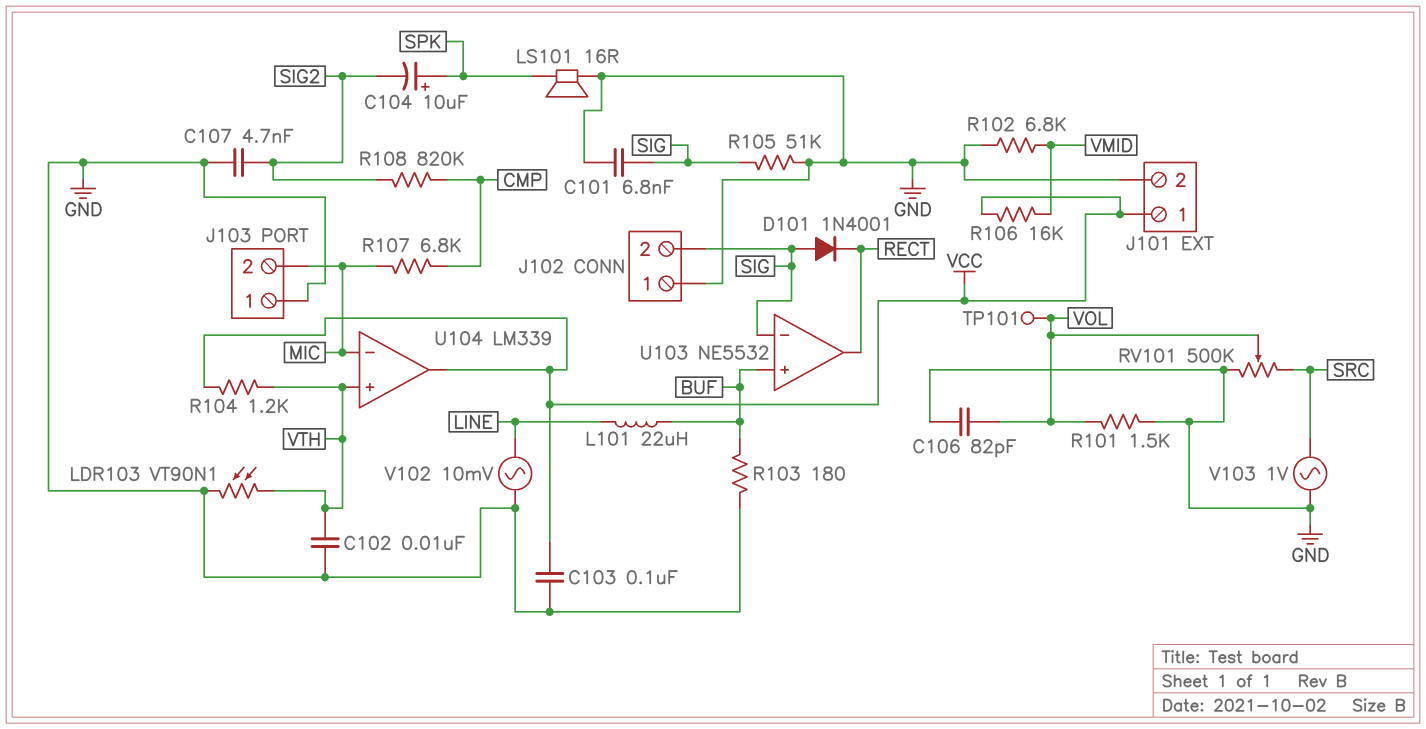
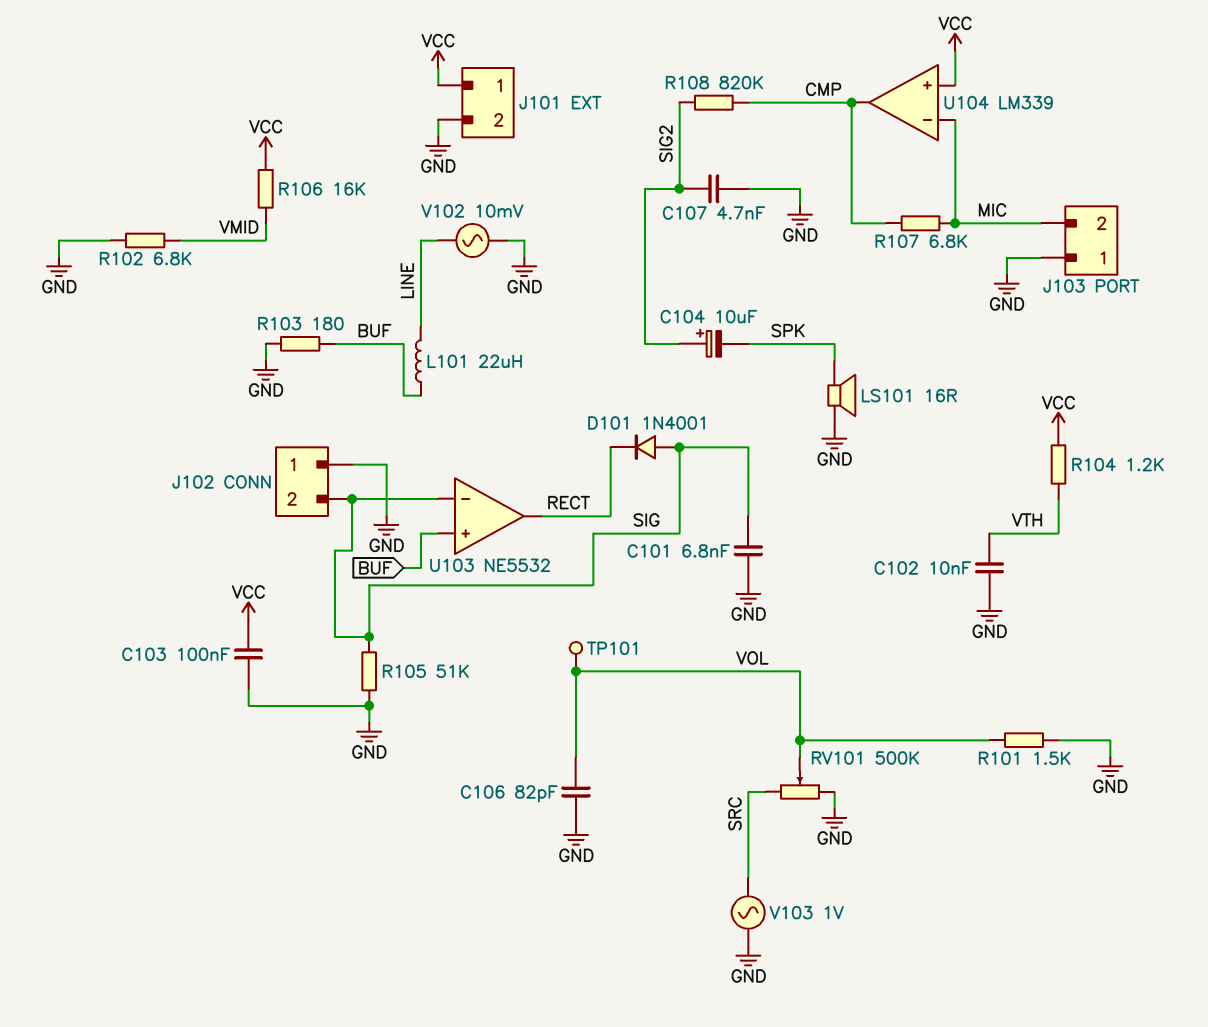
C104: 10uF (plus SPK, minus SIG2) -> 10uF (plus SIG2, minus SPK)
LDR103: VT90N1 (GND, VTH) -> none
U104 pin in+: VTH -> VCC
U104 pin out: VCC -> CMP

